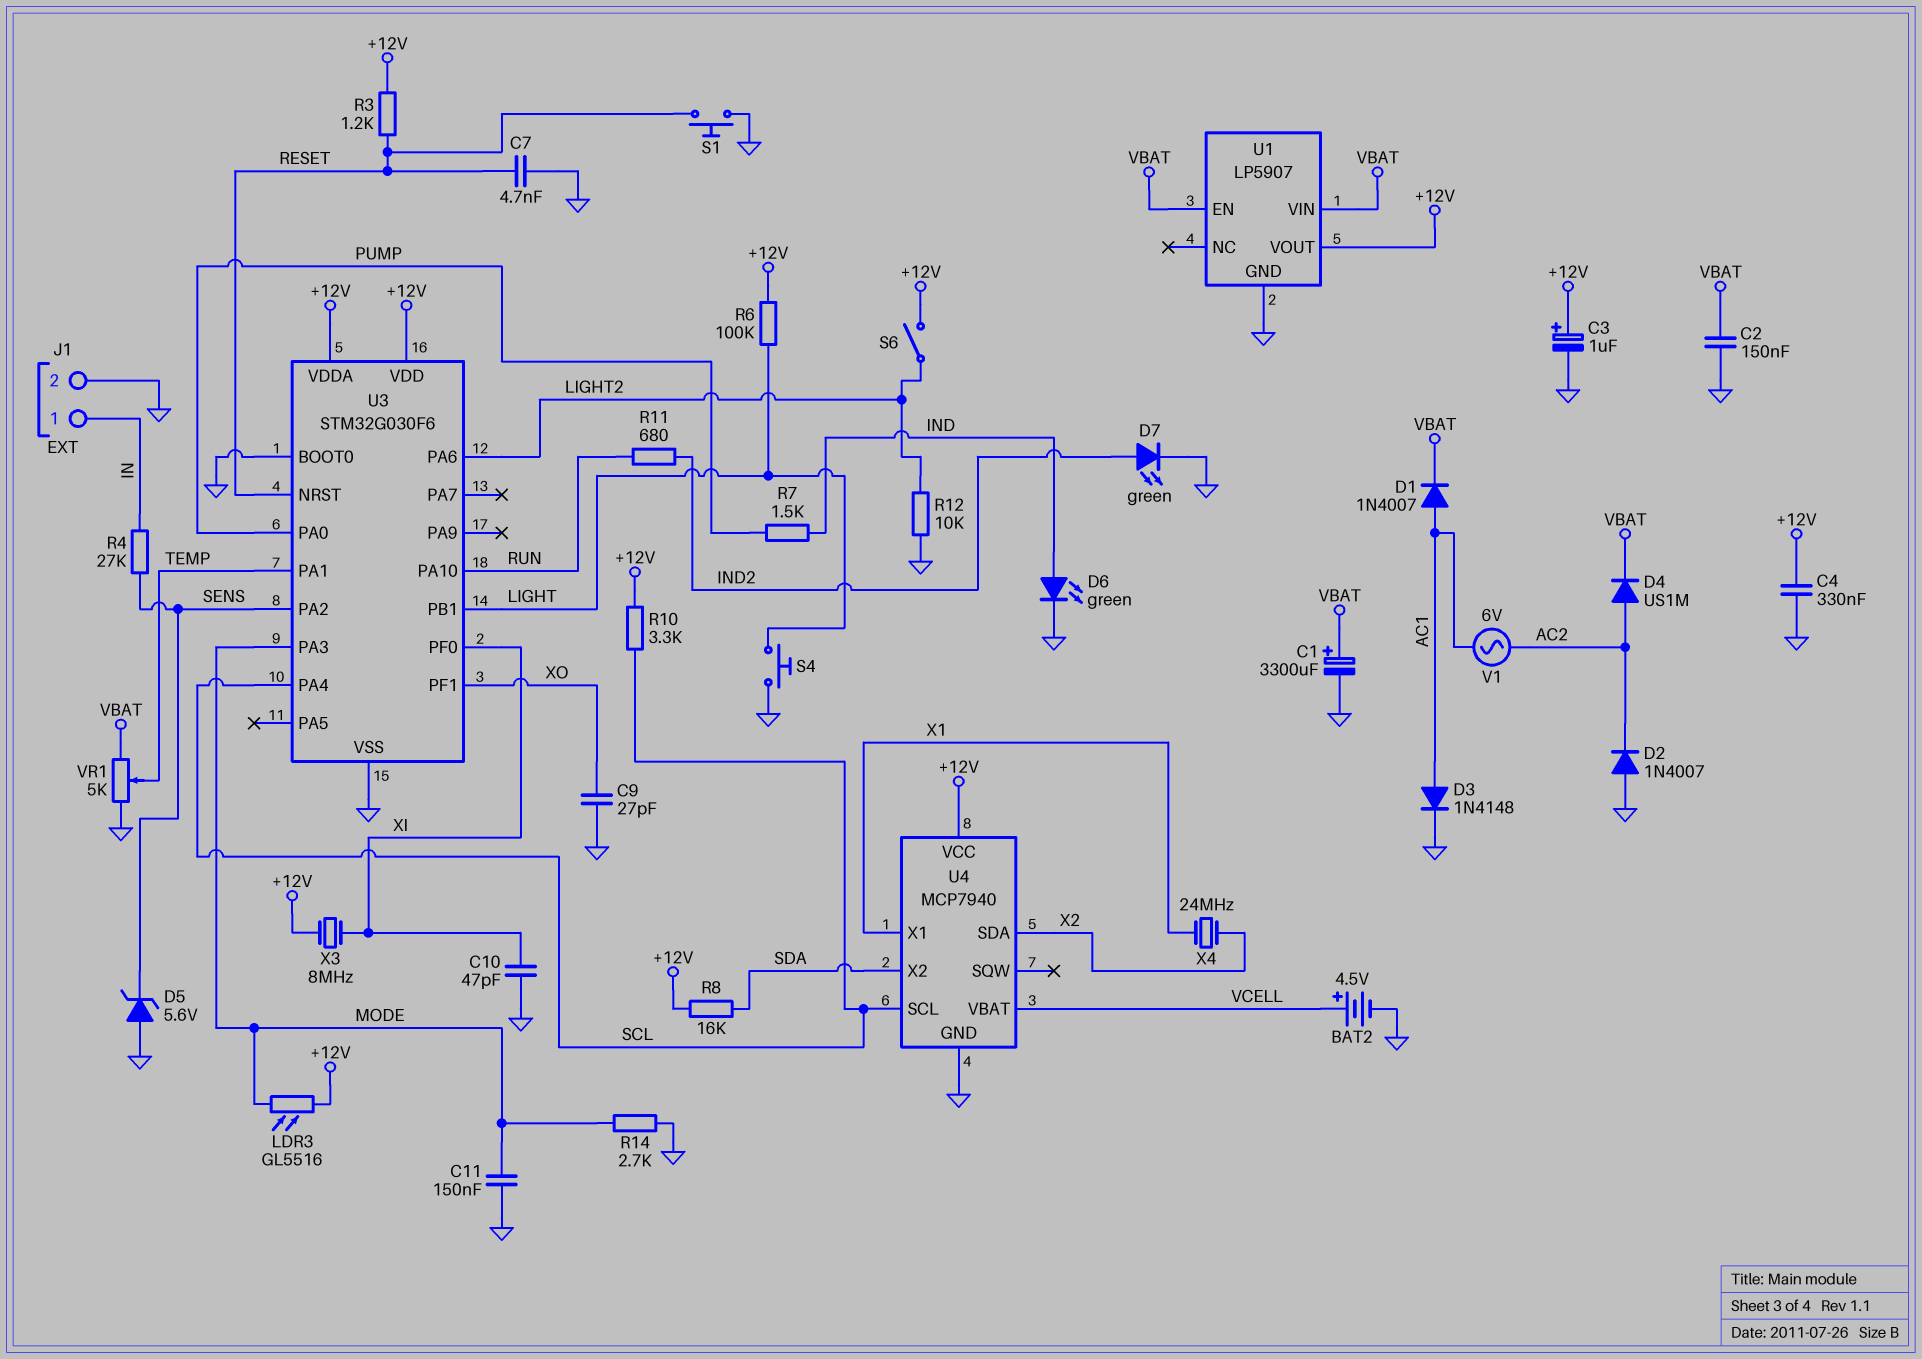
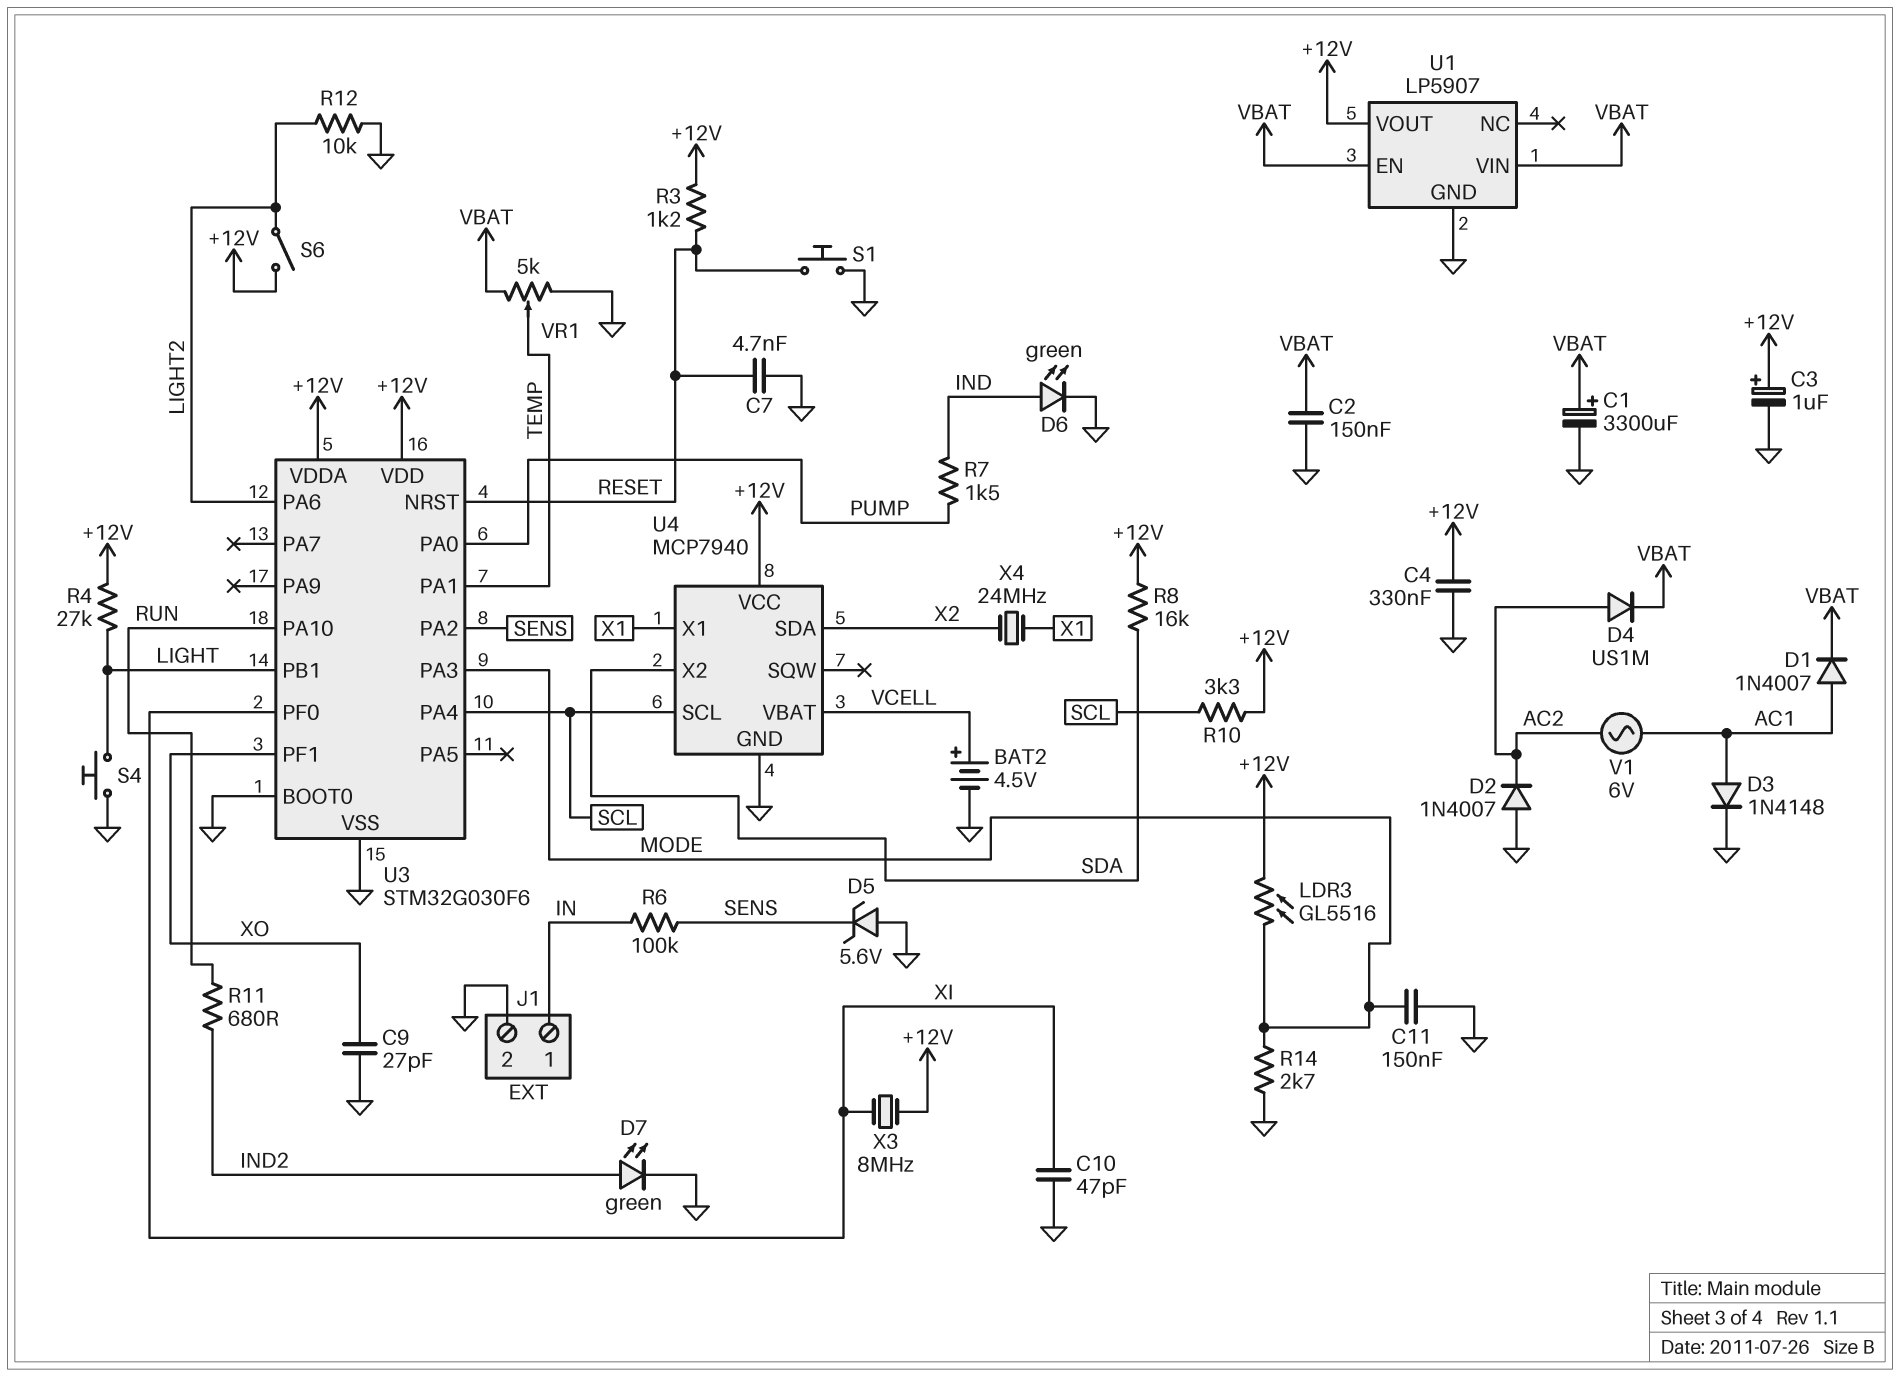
R4: 27k (IN, SENS) -> 27k (+12V, LIGHT)
R6: 100k (+12V, LIGHT) -> 100k (IN, SENS)

